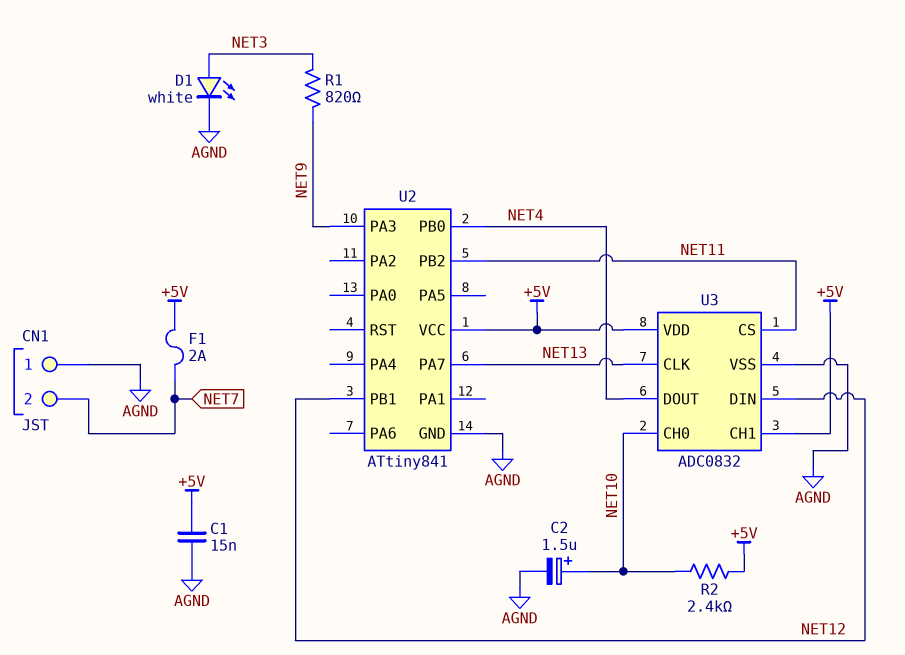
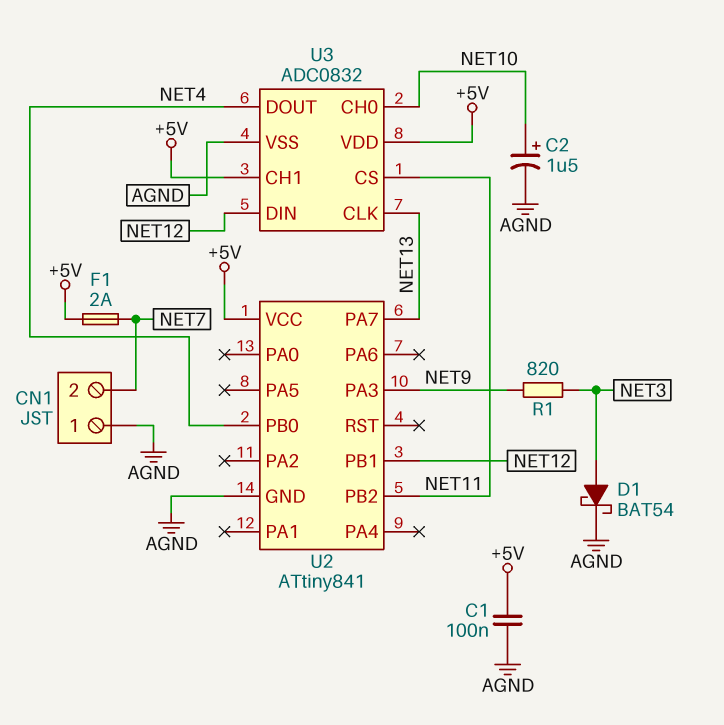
C1: 15nF (+5V, AGND) -> 100nF (+5V, AGND)
D1: LED white (A NET3, K AGND) -> schottky BAT54 (A NET3, K AGND)
R2: 2.4k (+5V, NET10) -> none

